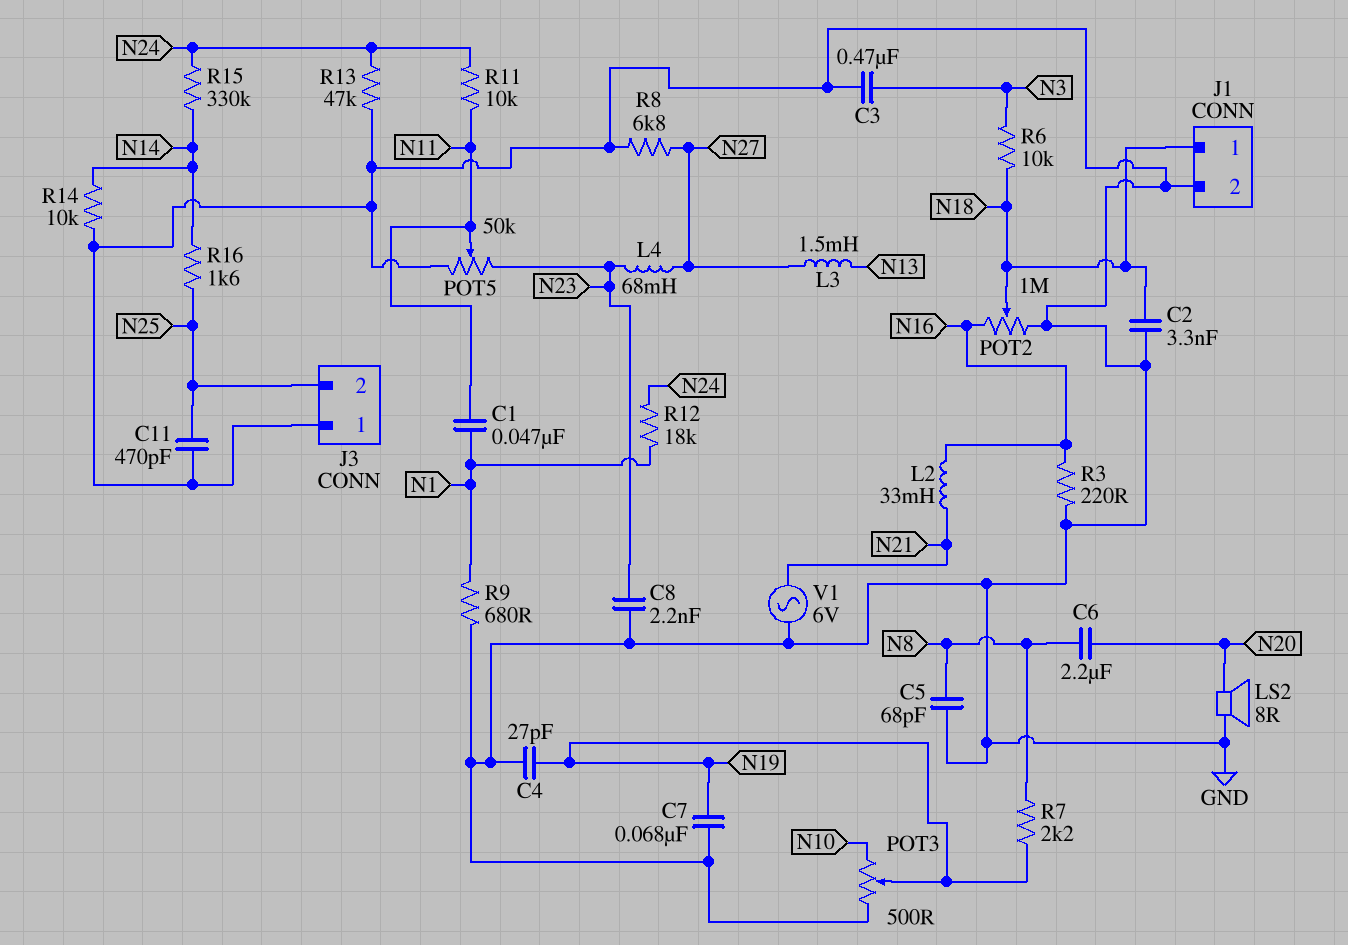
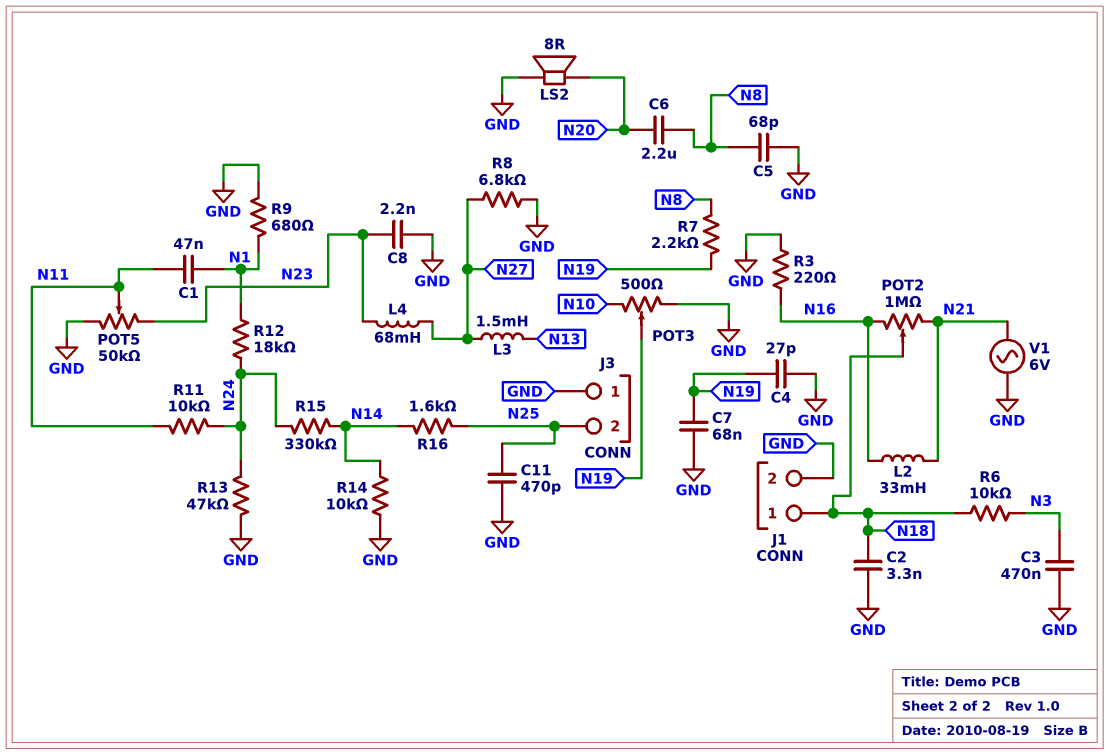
POT2: 1M (GND, N16, wiper N18) -> 1M (N16, N21, wiper N18)

